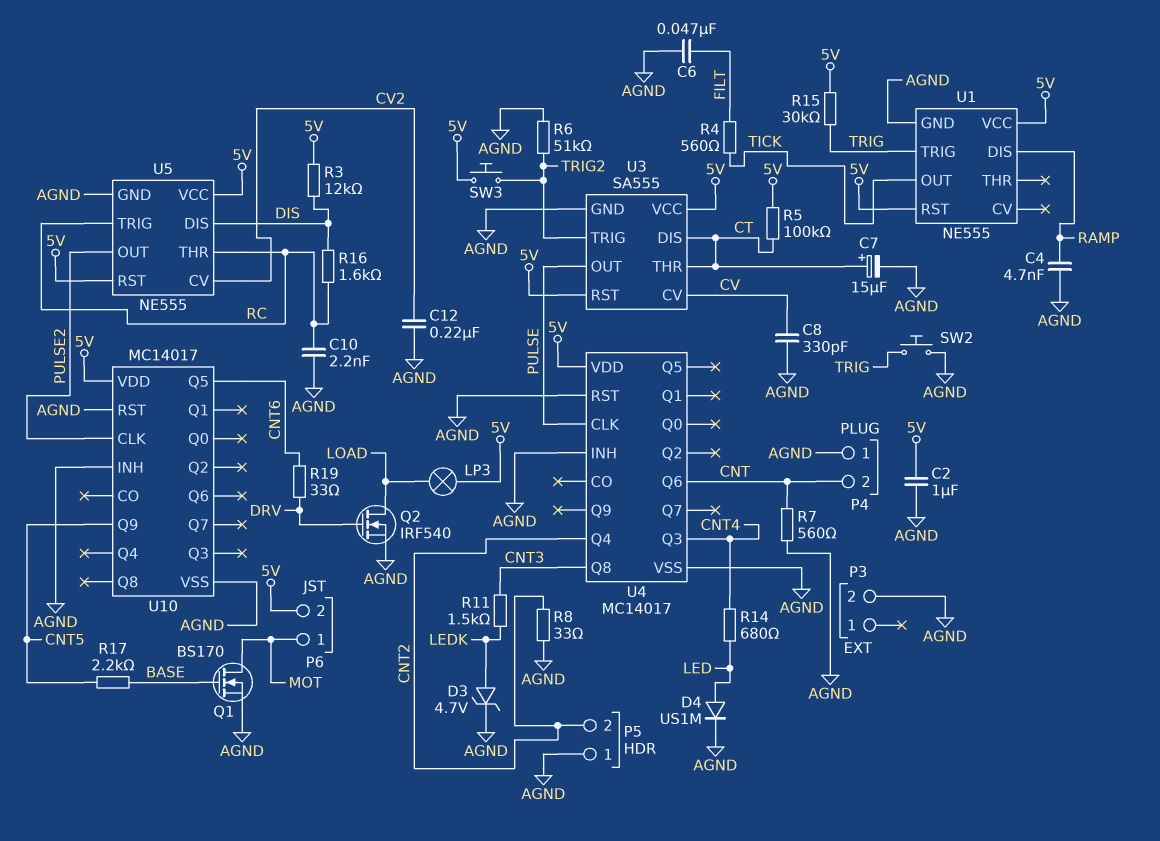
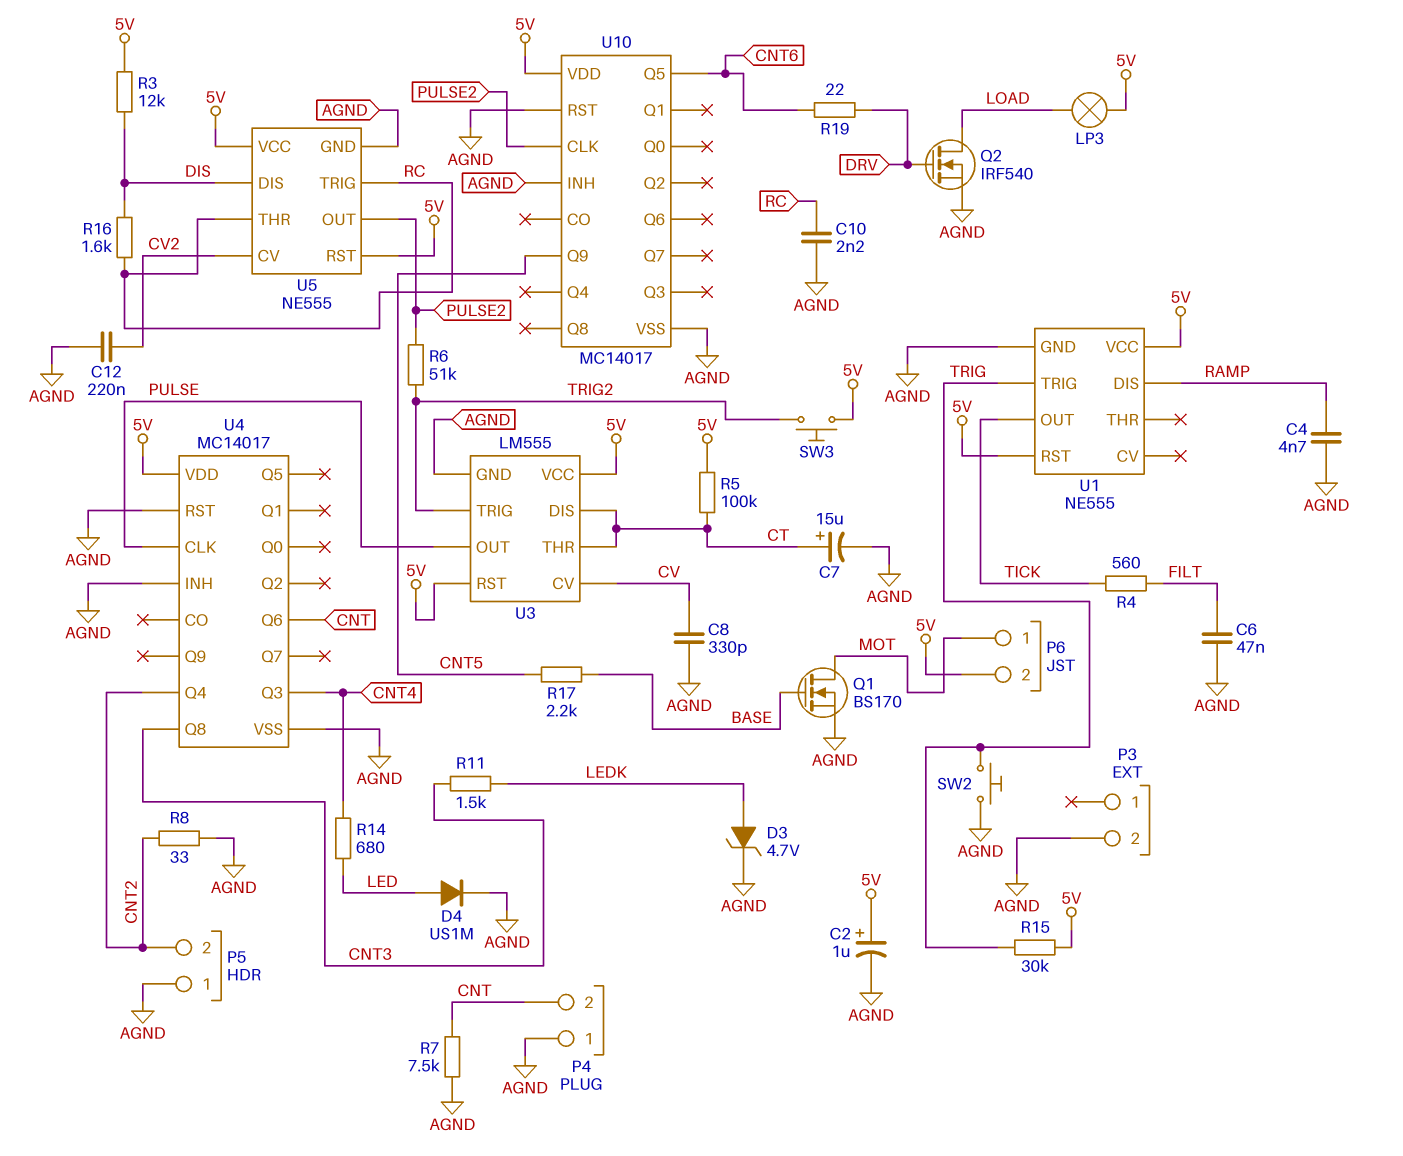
C2: 1uF (5V, AGND) -> 1uF (plus 5V, minus AGND)
R6: 51k (AGND, TRIG2) -> 51k (PULSE2, TRIG2)
R7: 560 (AGND, CNT) -> 7.5k (AGND, CNT)
R19: 33 (CNT6, DRV) -> 22 (CNT6, DRV)
U3: SA555 -> LM555

